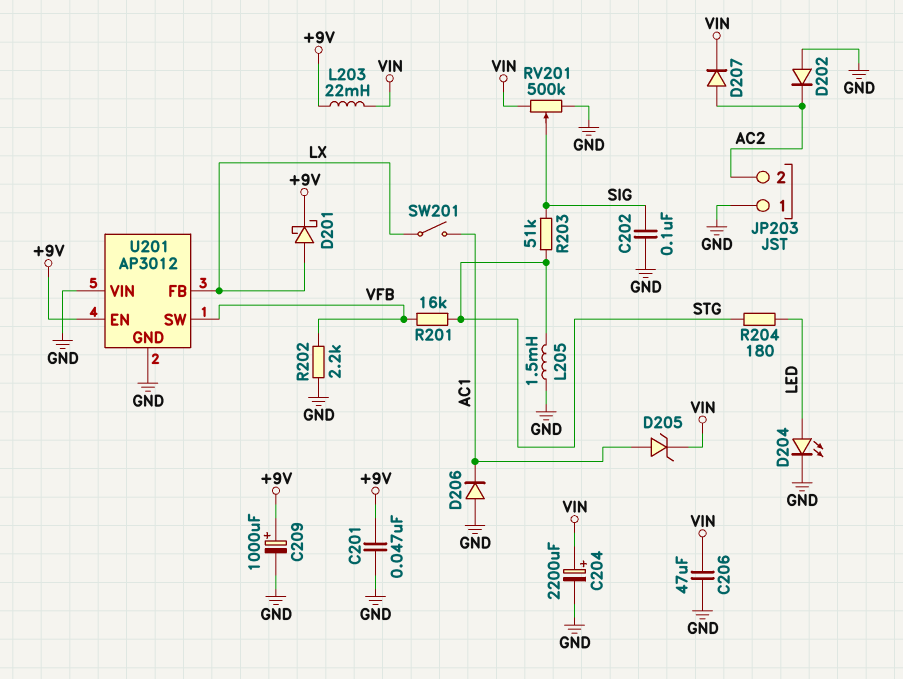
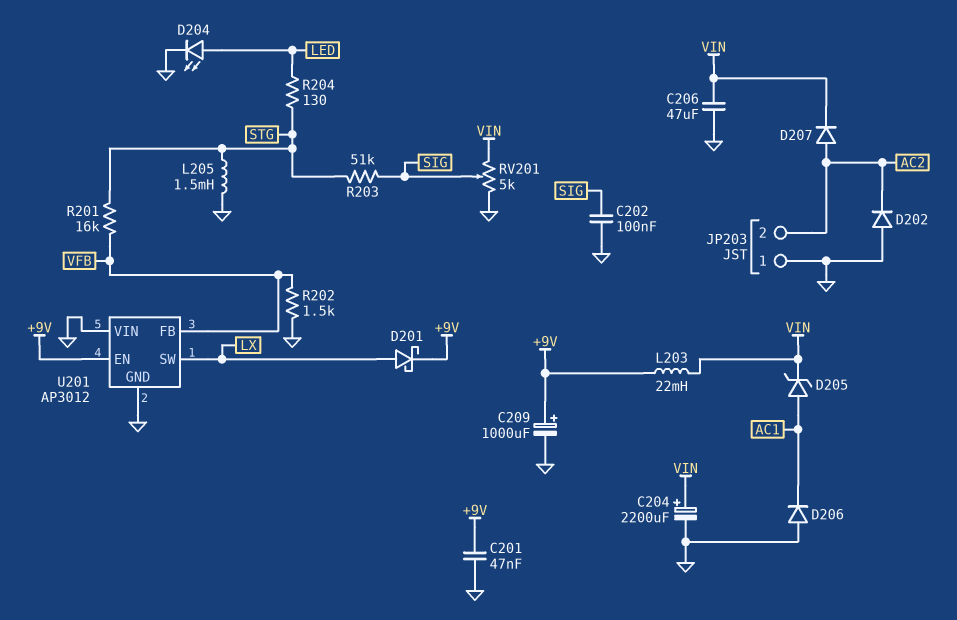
R202: 2.2k (GND, VFB) -> 1.5k (GND, VFB)
R204: 180 (LED, STG) -> 130 (LED, STG)
RV201: 500k (GND, VIN, wiper SIG) -> 5k (GND, VIN, wiper SIG)
SW201: switch (AC1, LX) -> none
U201 pin FB: LX -> VFB
U201 pin SW: VFB -> LX

